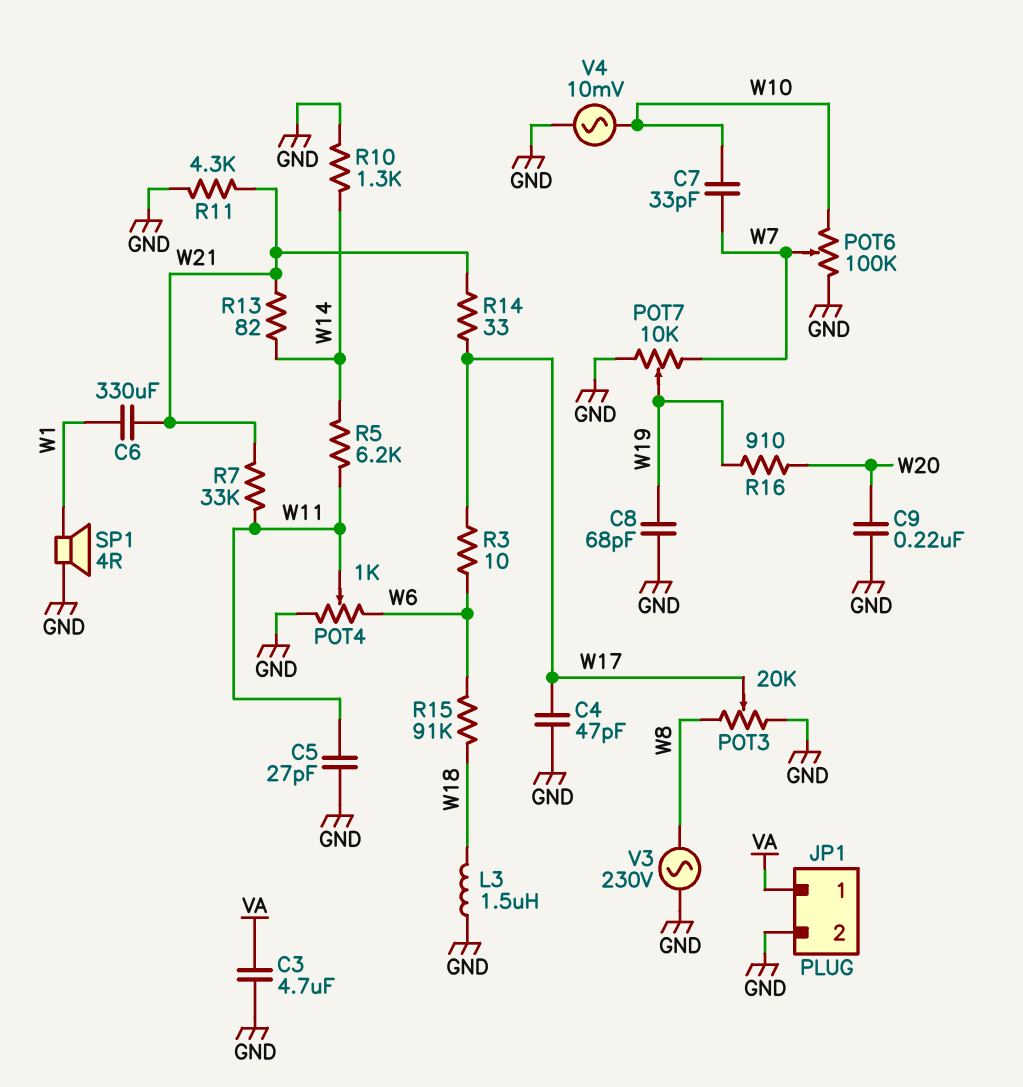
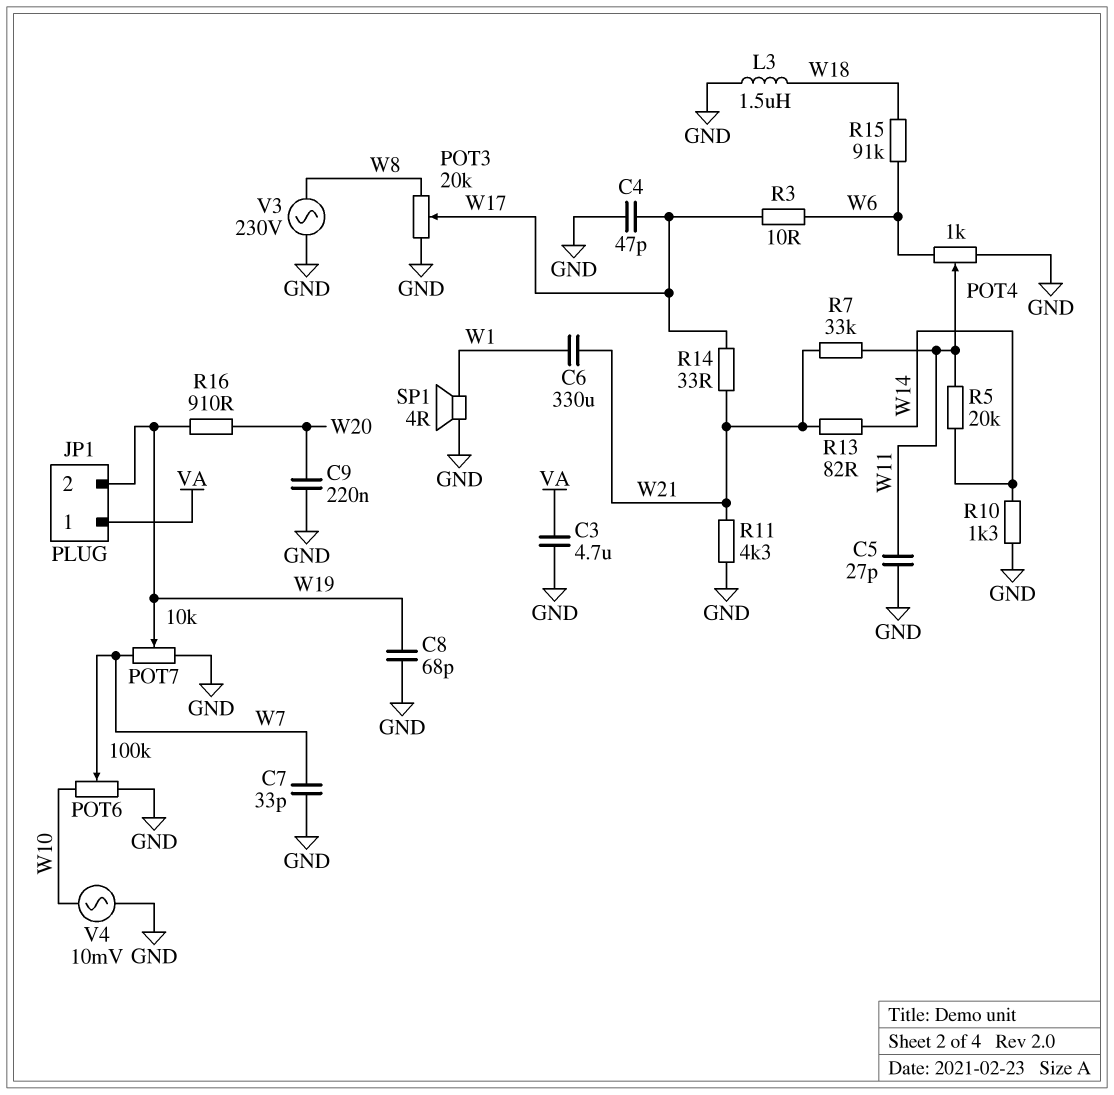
C7: 33pF (W7, W10) -> 33pF (GND, W7)
JP1 pin 2: GND -> W19
R5: 6.2k (W11, W14) -> 20k (W11, W14)

